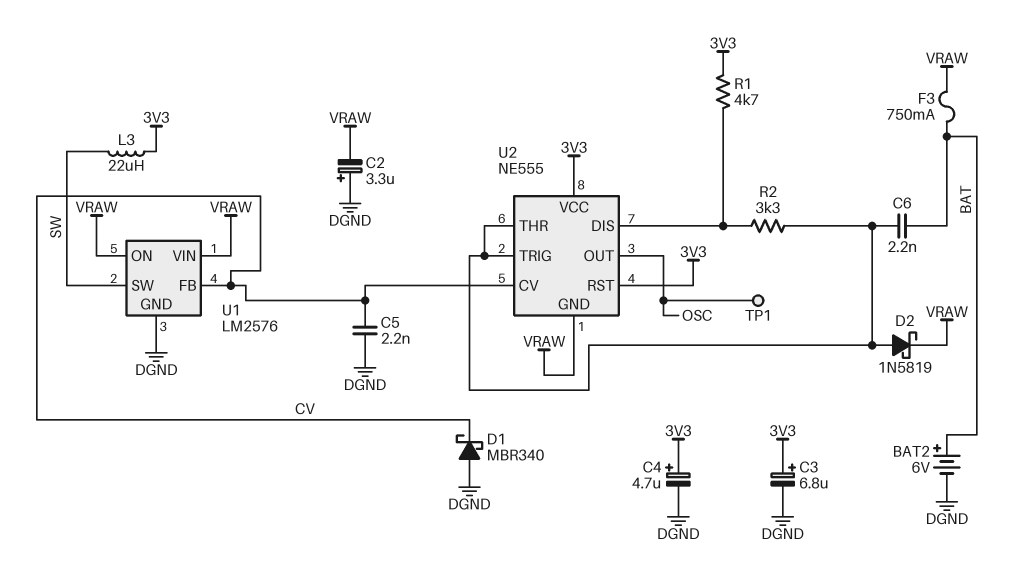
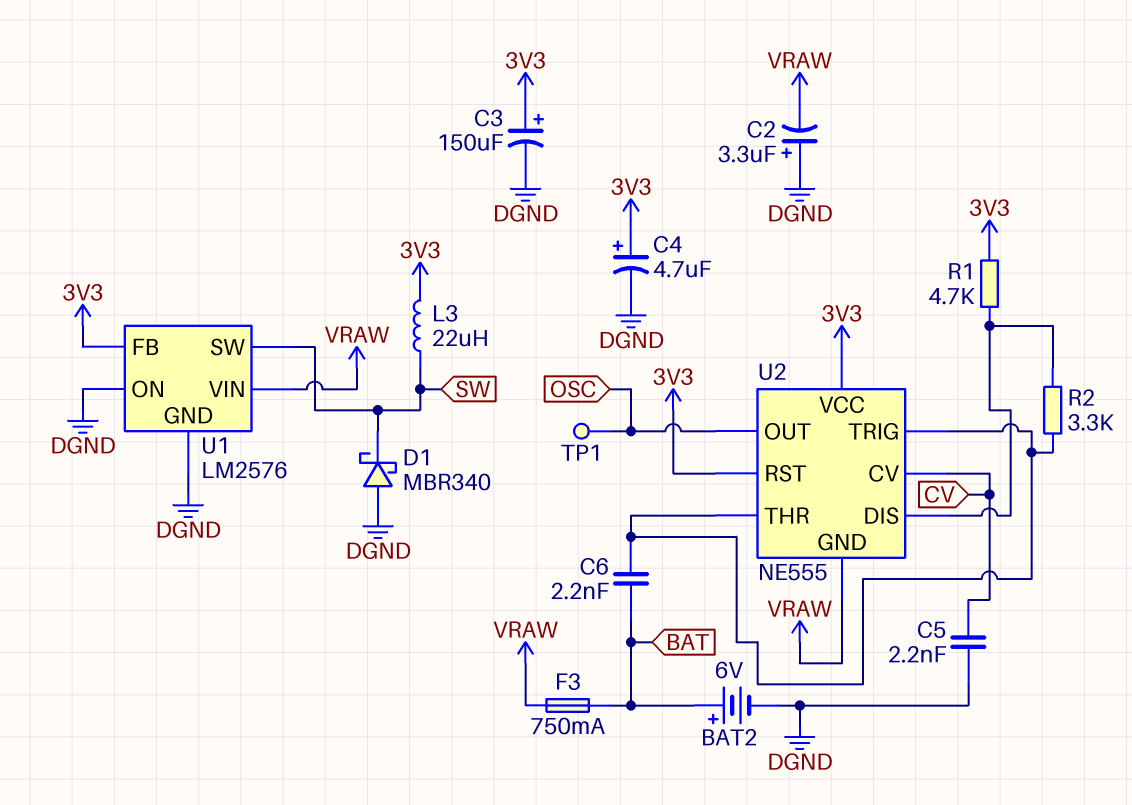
C3: 6.8uF (plus 3V3, minus DGND) -> 150uF (plus 3V3, minus DGND)
D1: schottky MBR340 (A DGND, K CV) -> schottky MBR340 (A DGND, K SW)
D2: schottky 1N5819 (A U2/THR, K VRAW) -> none
U1 pin FB: CV -> 3V3
U1 pin ON: VRAW -> DGND

